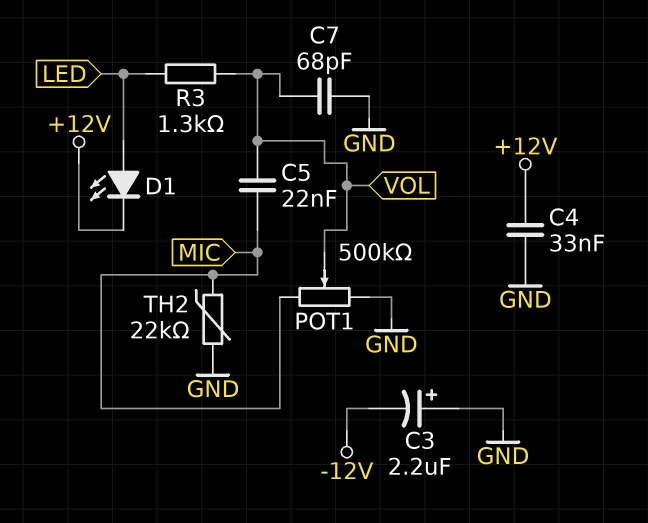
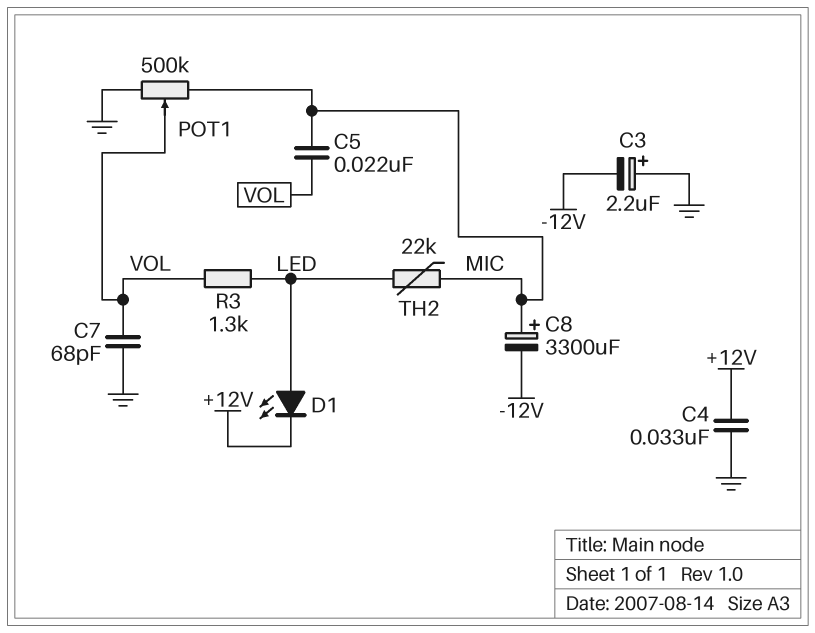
C8: none -> 3300uF (plus MIC, minus -12V)
TH2: 22k (GND, MIC) -> 22k (LED, MIC)

